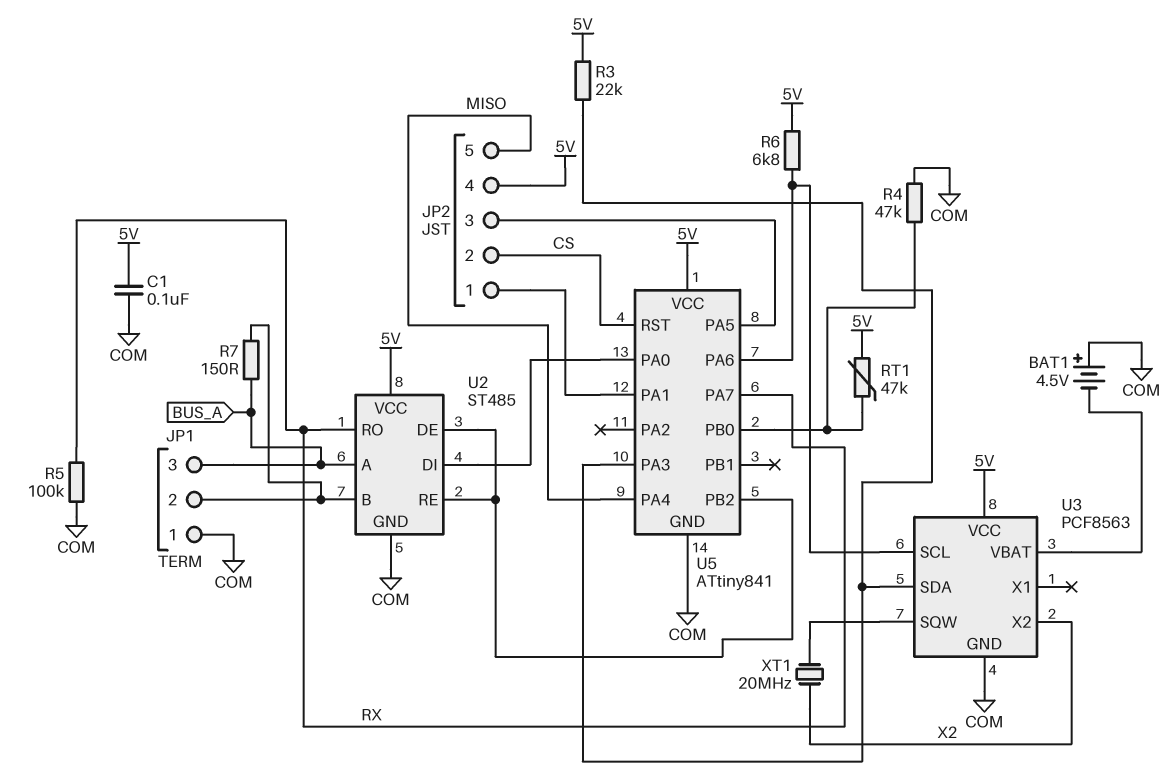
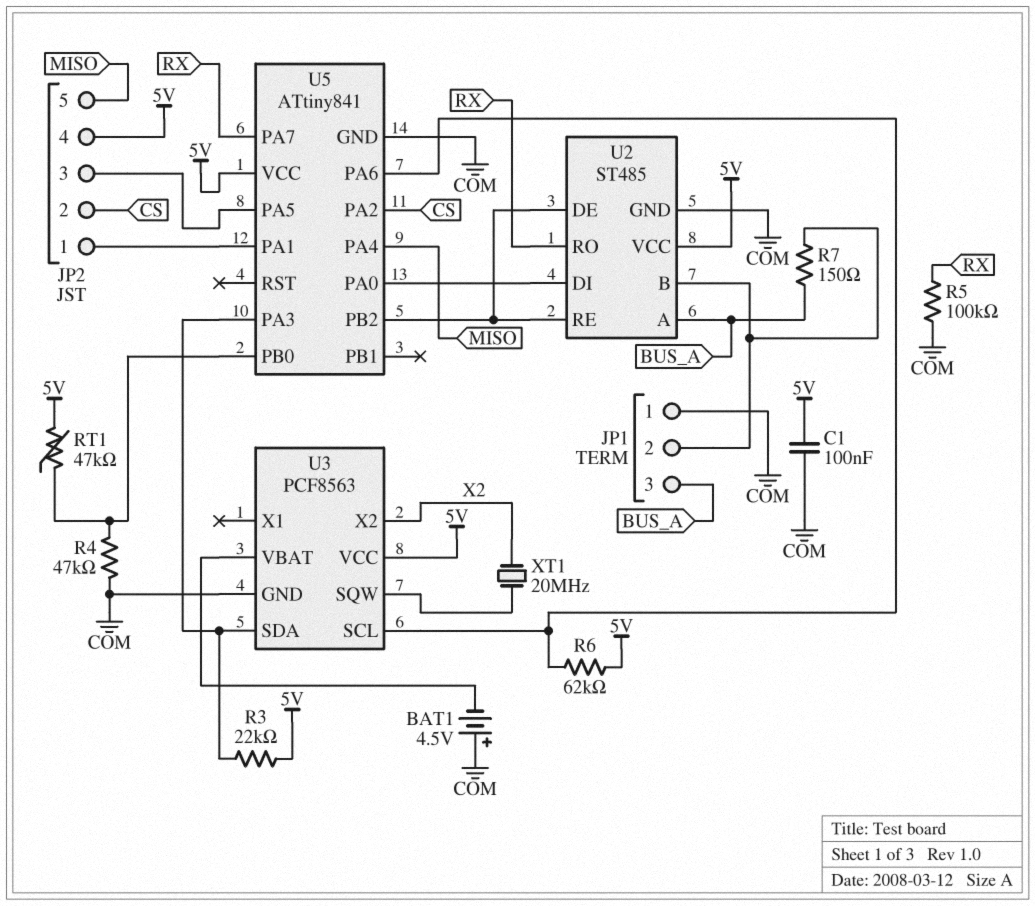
R6: 6.8k (5V, U3/SCL) -> 62k (5V, U3/SCL)
U5 pin PA2: none -> CS
U5 pin RST: CS -> none

